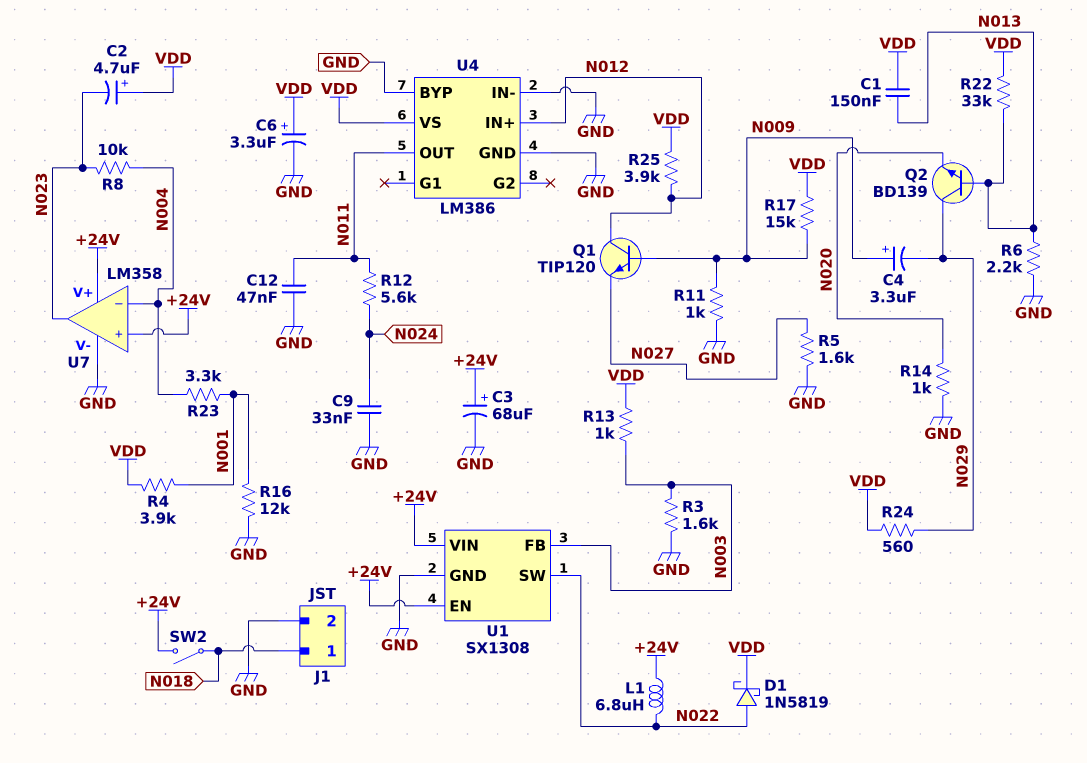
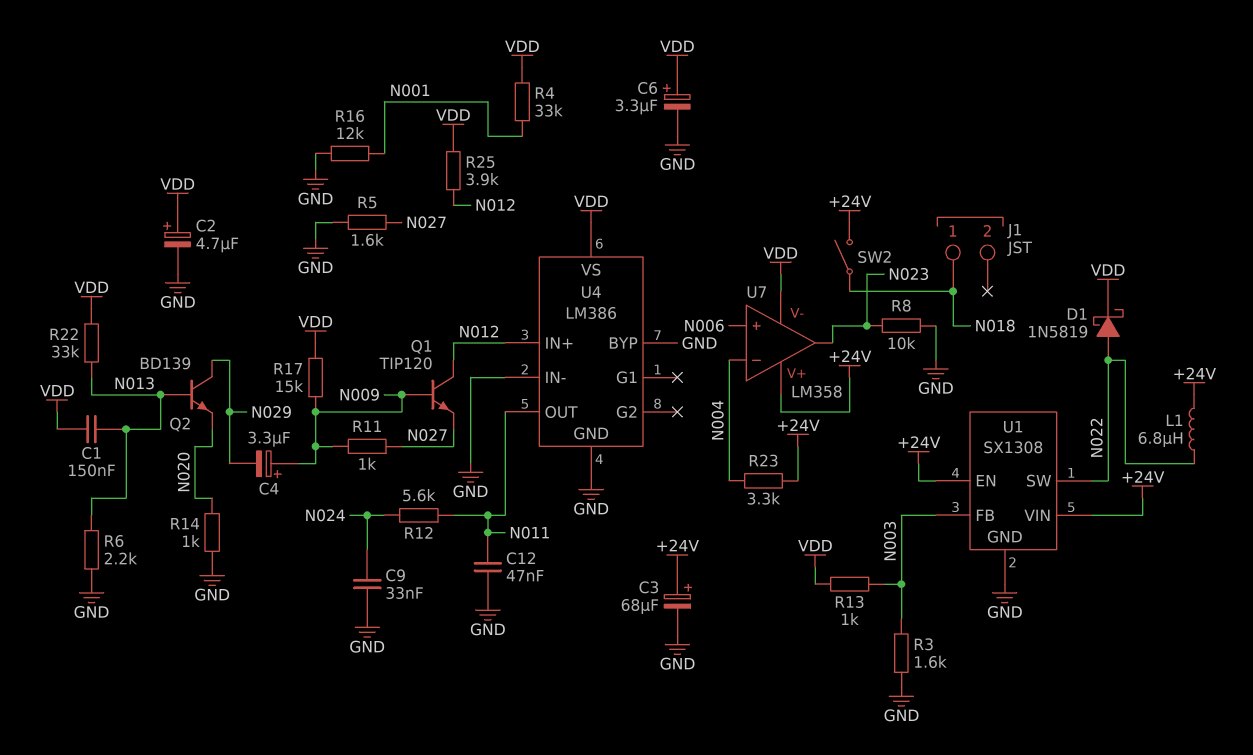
C2: 4.7uF (plus VDD, minus N023) -> 4.7uF (plus VDD, minus GND)
J1 pin 2: GND -> none
R4: 3.9k (N001, VDD) -> 33k (N001, VDD)
R8: 10k (N004, N023) -> 10k (GND, N023)
R11: 1k (GND, N009) -> 1k (N009, N027)
R23: 3.3k (N001, N004) -> 3.3k (+24V, N004)
R24: 560 (N029, VDD) -> none
U7 pin V-: GND -> VDD
U7 pin in+: +24V -> N006

